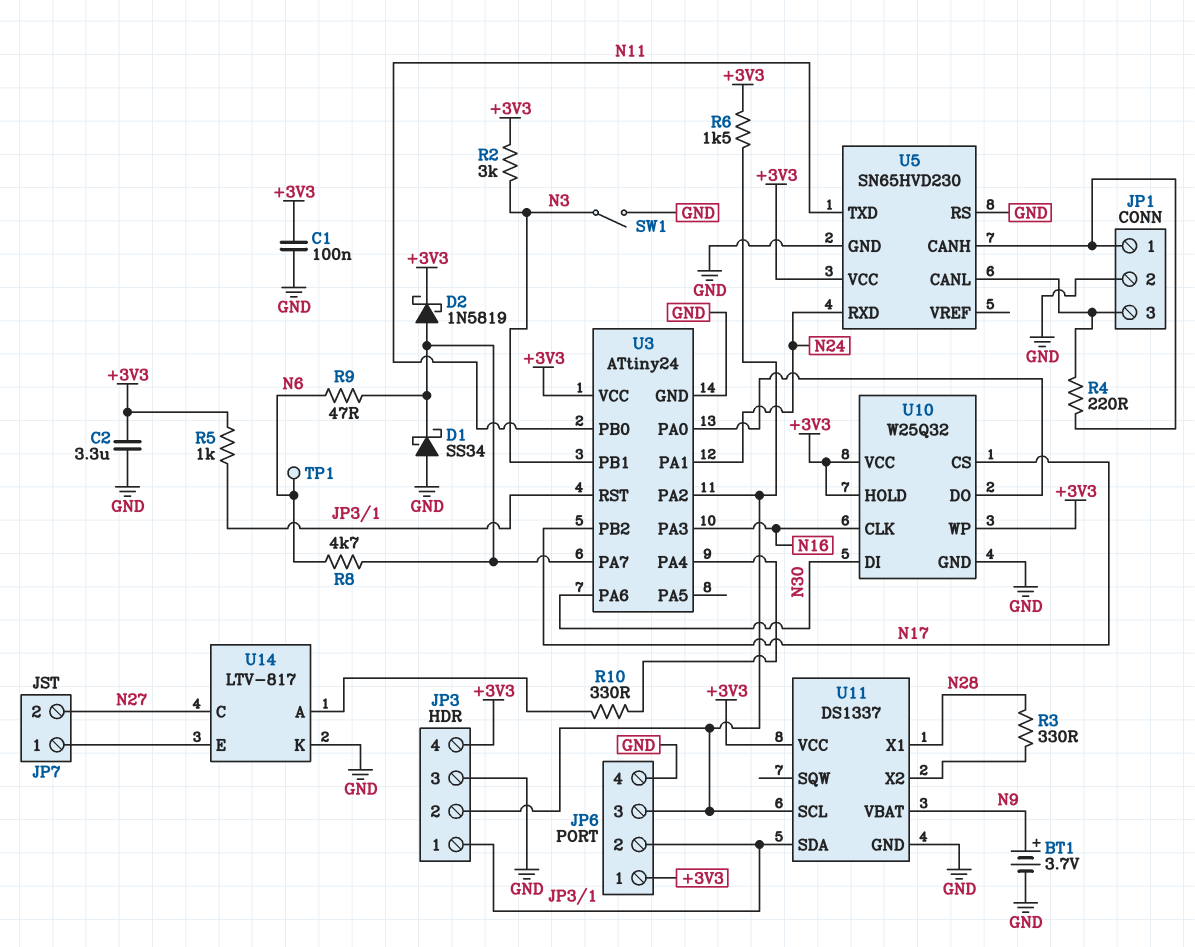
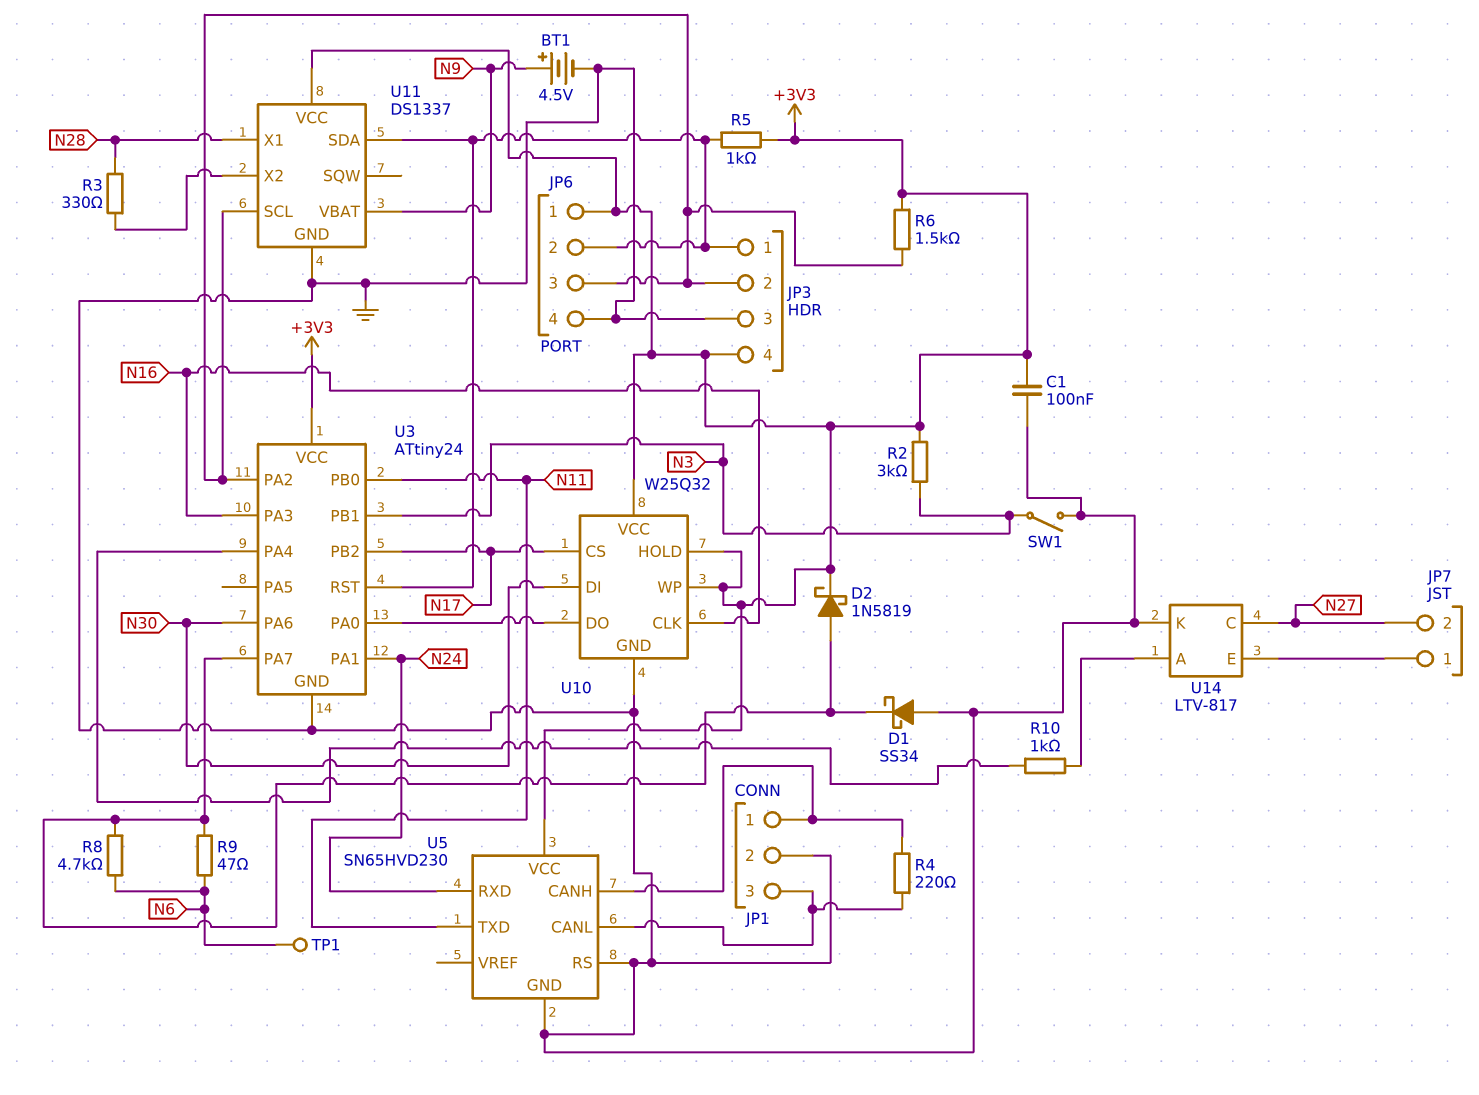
BT1: 3.7V (plus N9, minus GND) -> 4.5V (plus N9, minus GND)
C2: 3.3uF (+3V3, GND) -> none
R10: 330 (U3/PA4, U14/A) -> 1k (U3/PA4, U14/A)

